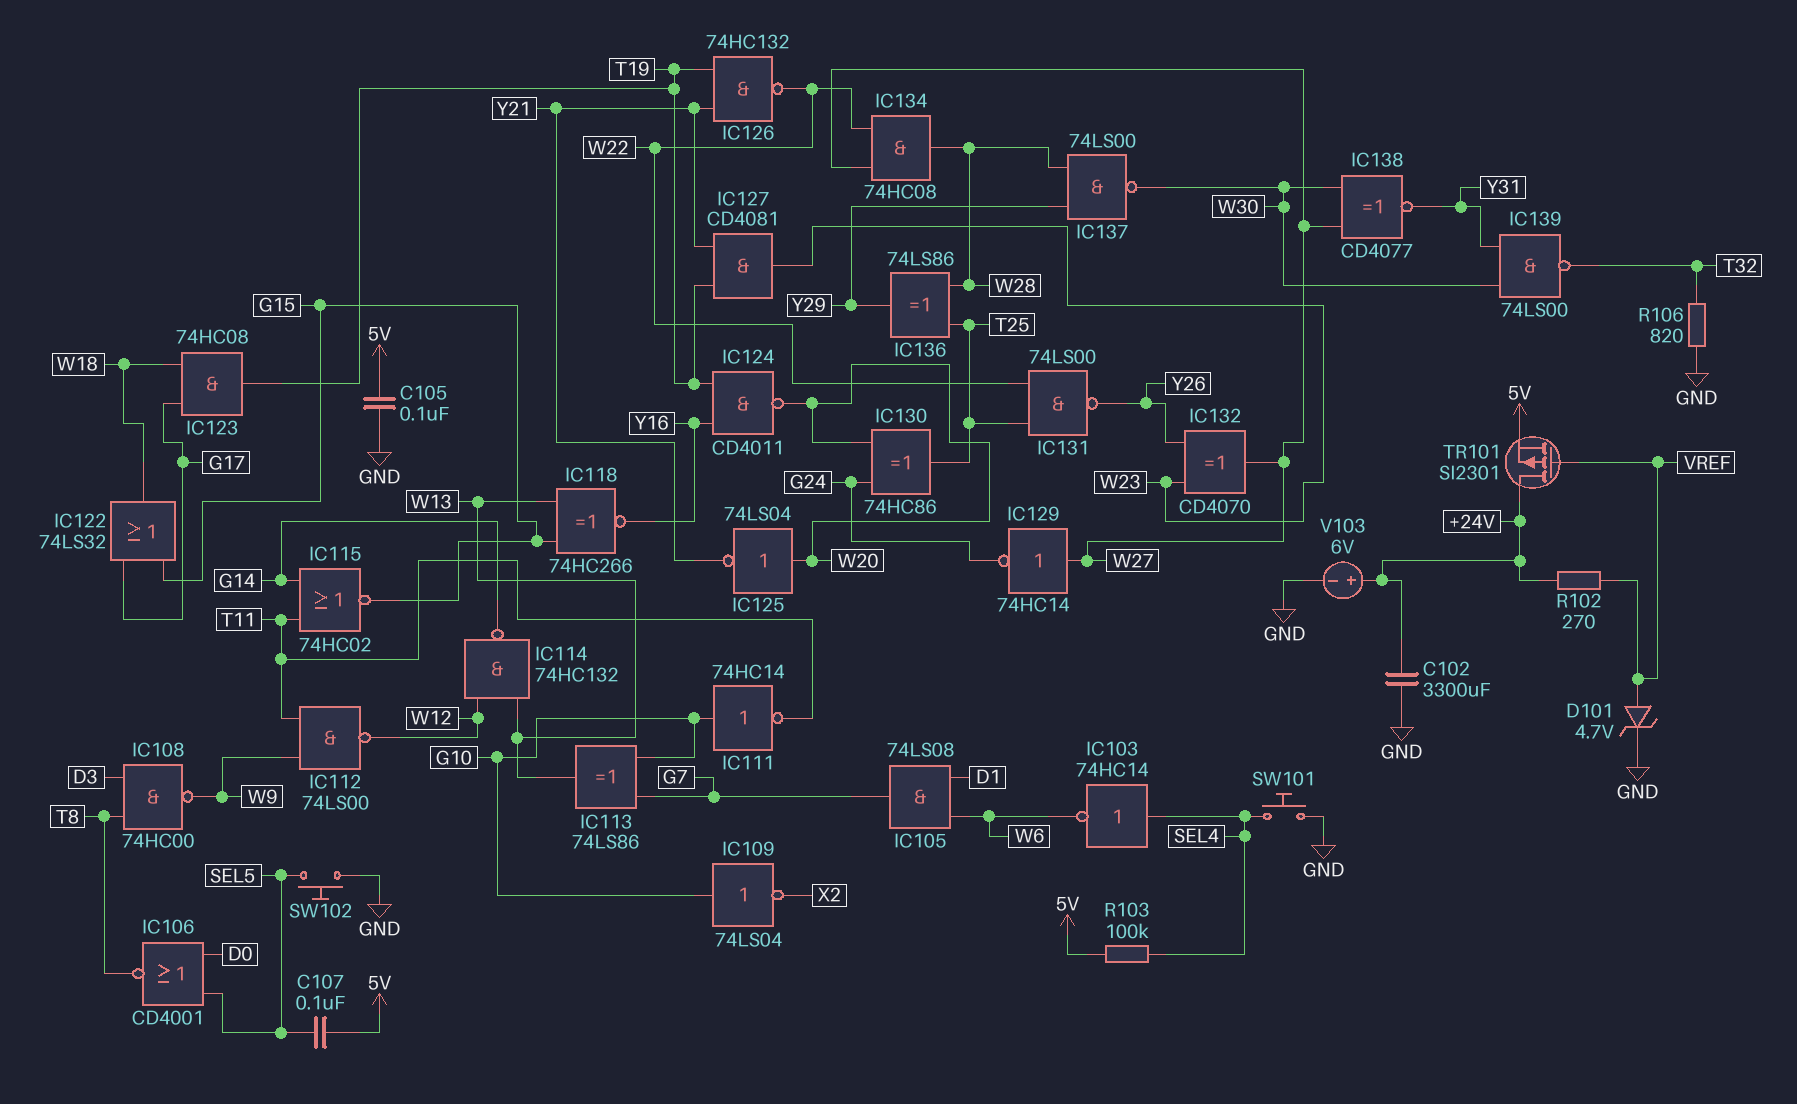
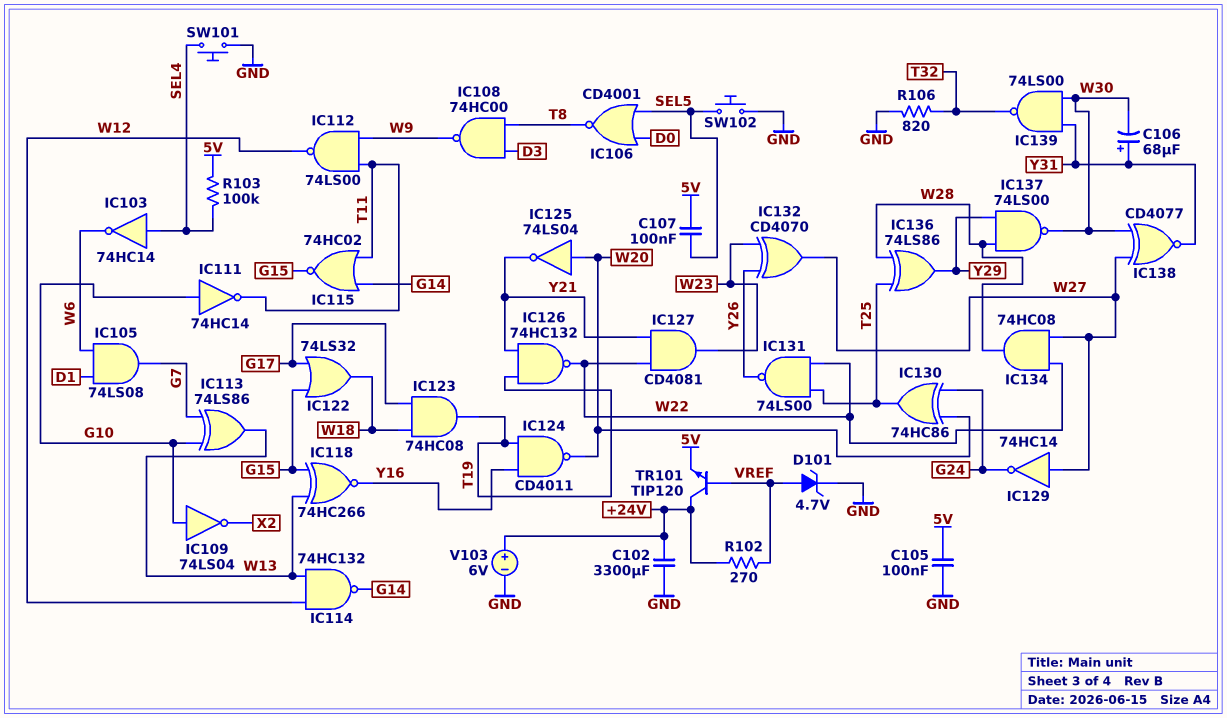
C106: none -> 68uF (plus Y31, minus W30)
IC127: AND CD4081 (in T19, in Y21, out W23) -> AND CD4081 (in W22, in Y21, out W23)
TR101: PMOS SI2301 (G VREF, D +24V, S 5V) -> NPN TIP120 (B VREF, C +24V, E 5V)

